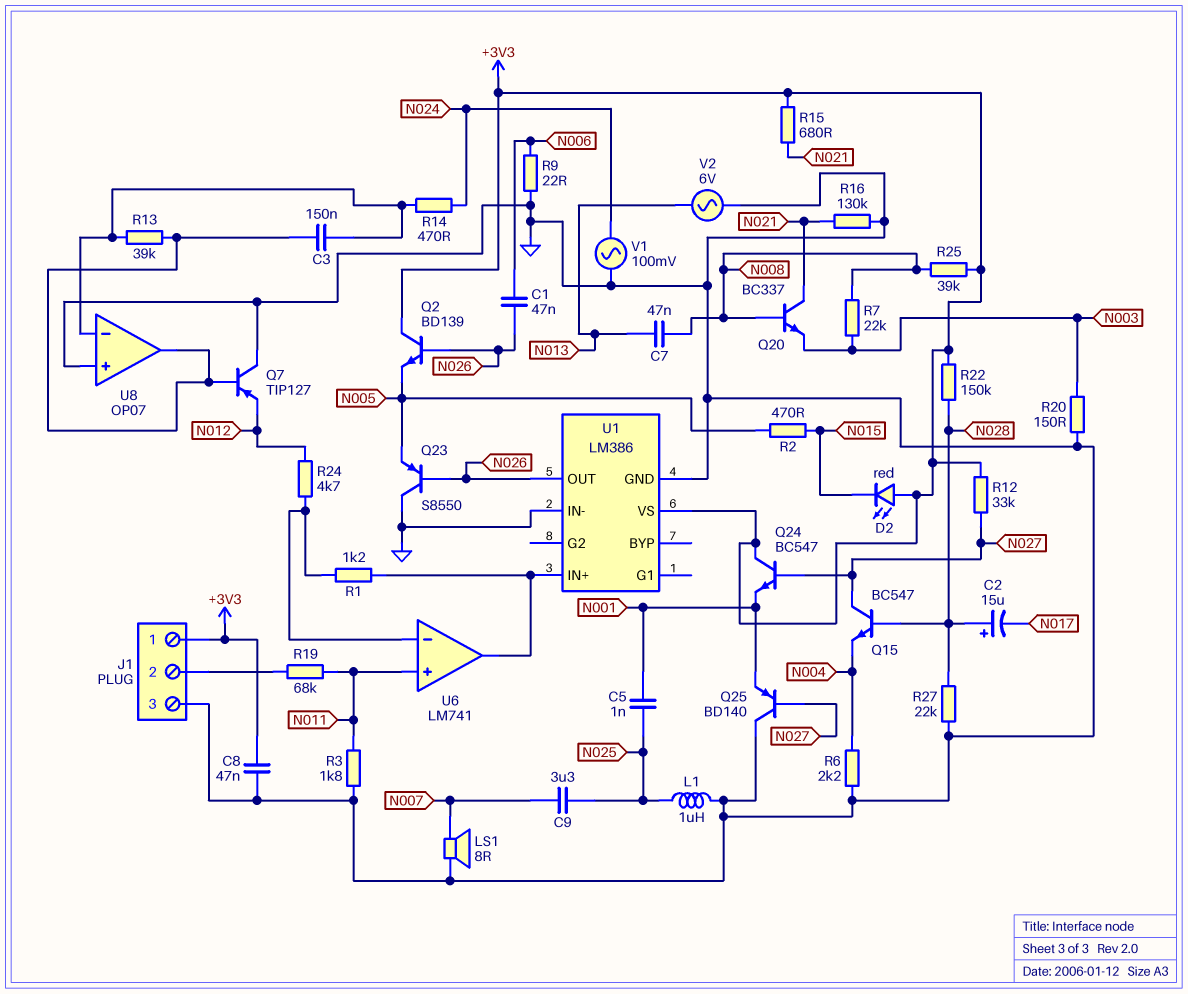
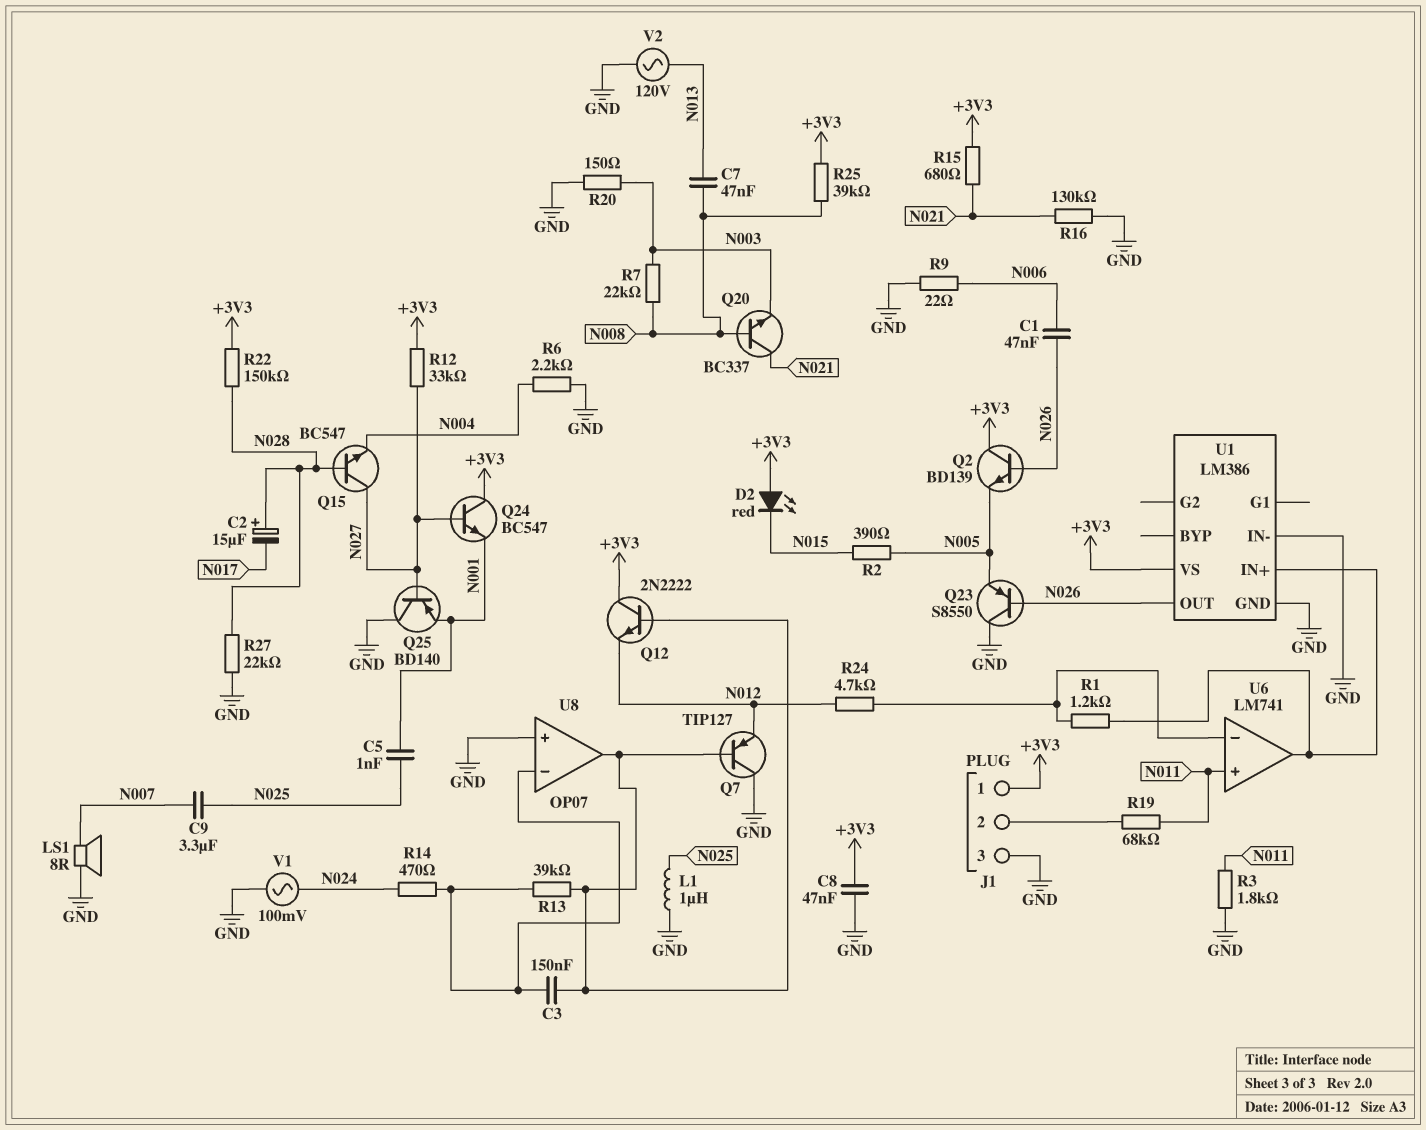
Q12: none -> NPN 2N2222 (B U8/out, C +3V3, E N012)
R2: 470 (N005, N015) -> 390 (N005, N015)
V2: AC 6V (GND, N013) -> AC 120V (GND, N013)

